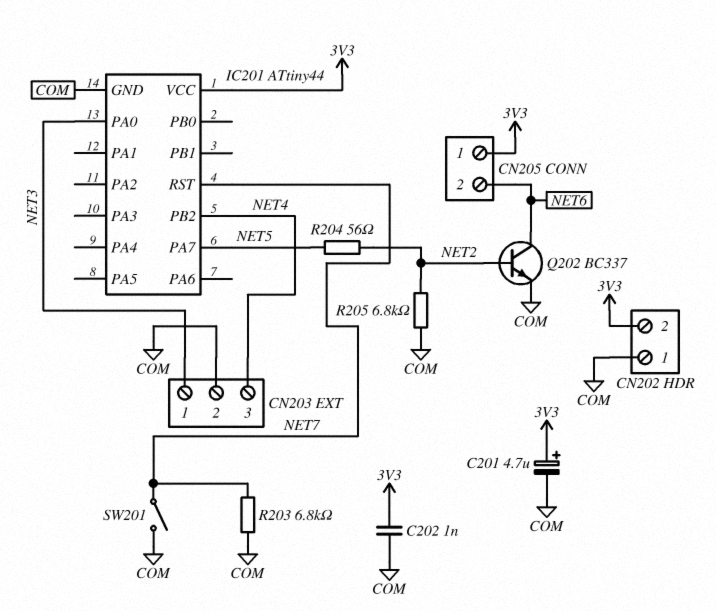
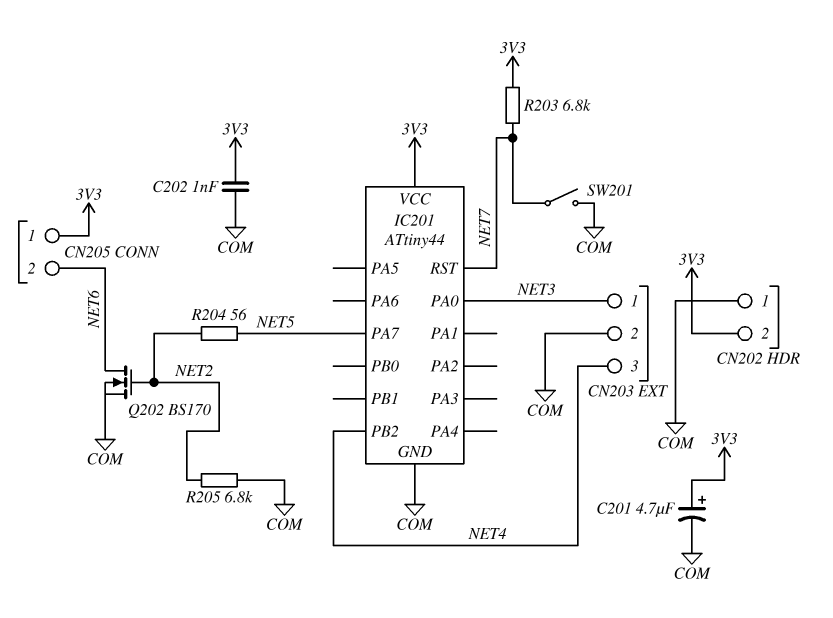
Q202: NPN BC337 (B NET2, C NET6, E COM) -> NMOS BS170 (G NET2, D NET6, S COM)
R203: 6.8k (COM, NET7) -> 6.8k (3V3, NET7)

